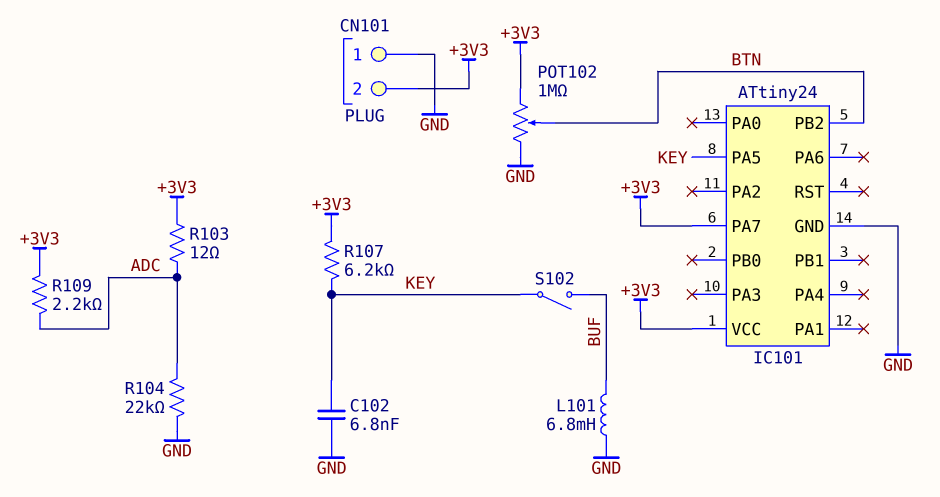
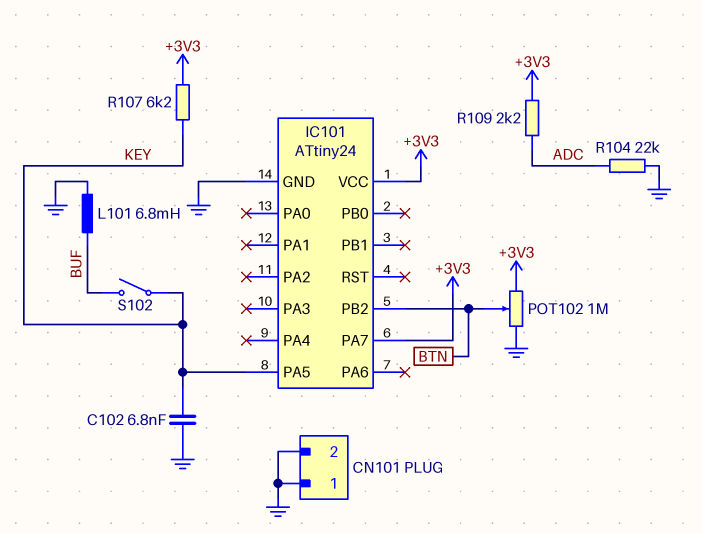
CN101 pin 2: +3V3 -> GND
R103: 12 (+3V3, ADC) -> none

